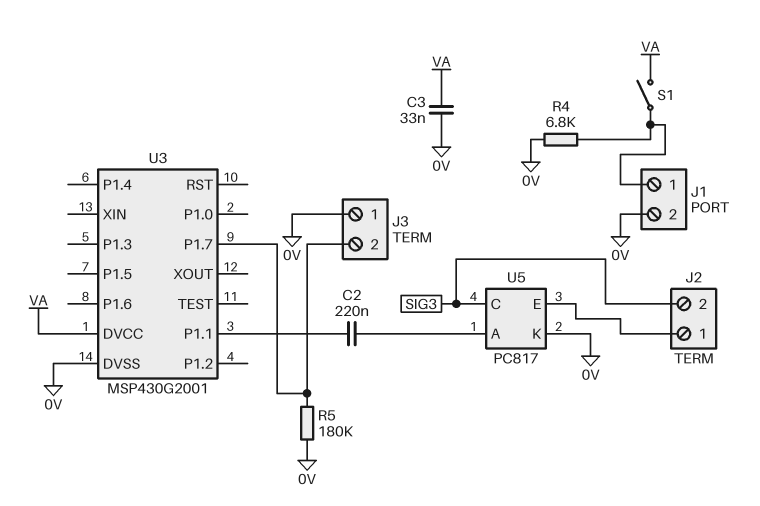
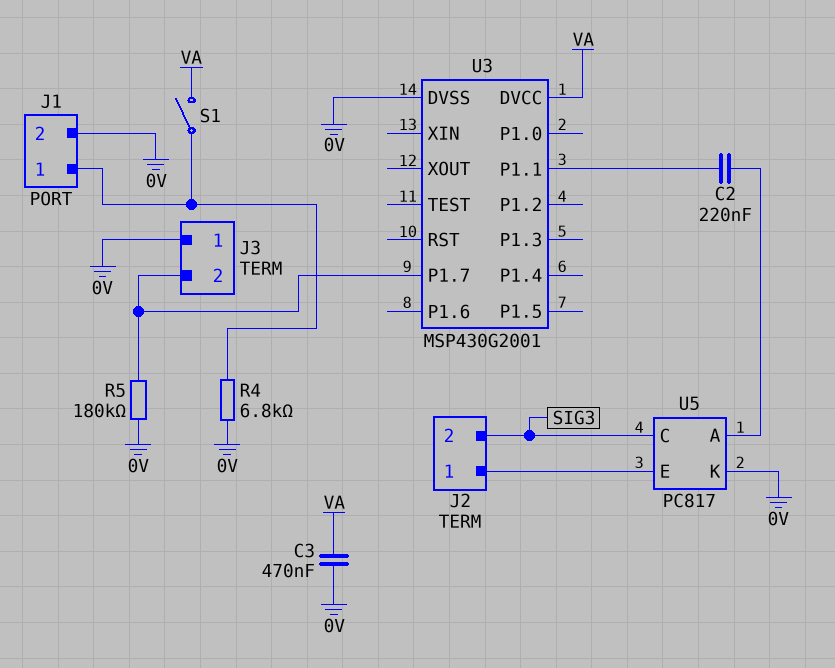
C3: 33nF (0V, VA) -> 470nF (0V, VA)

